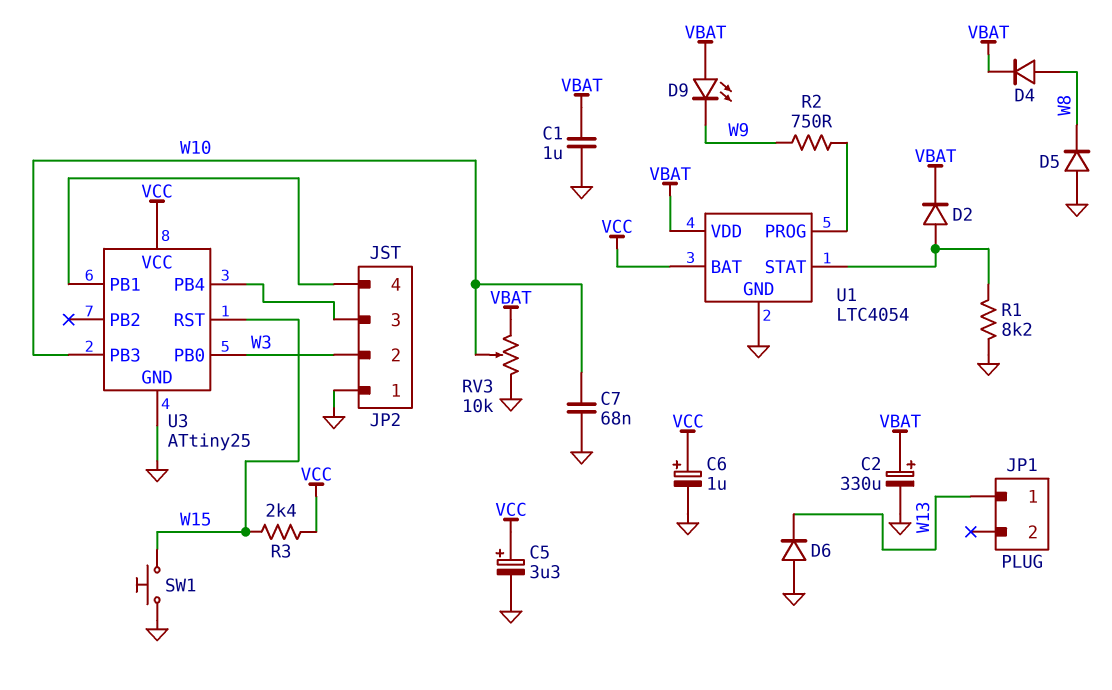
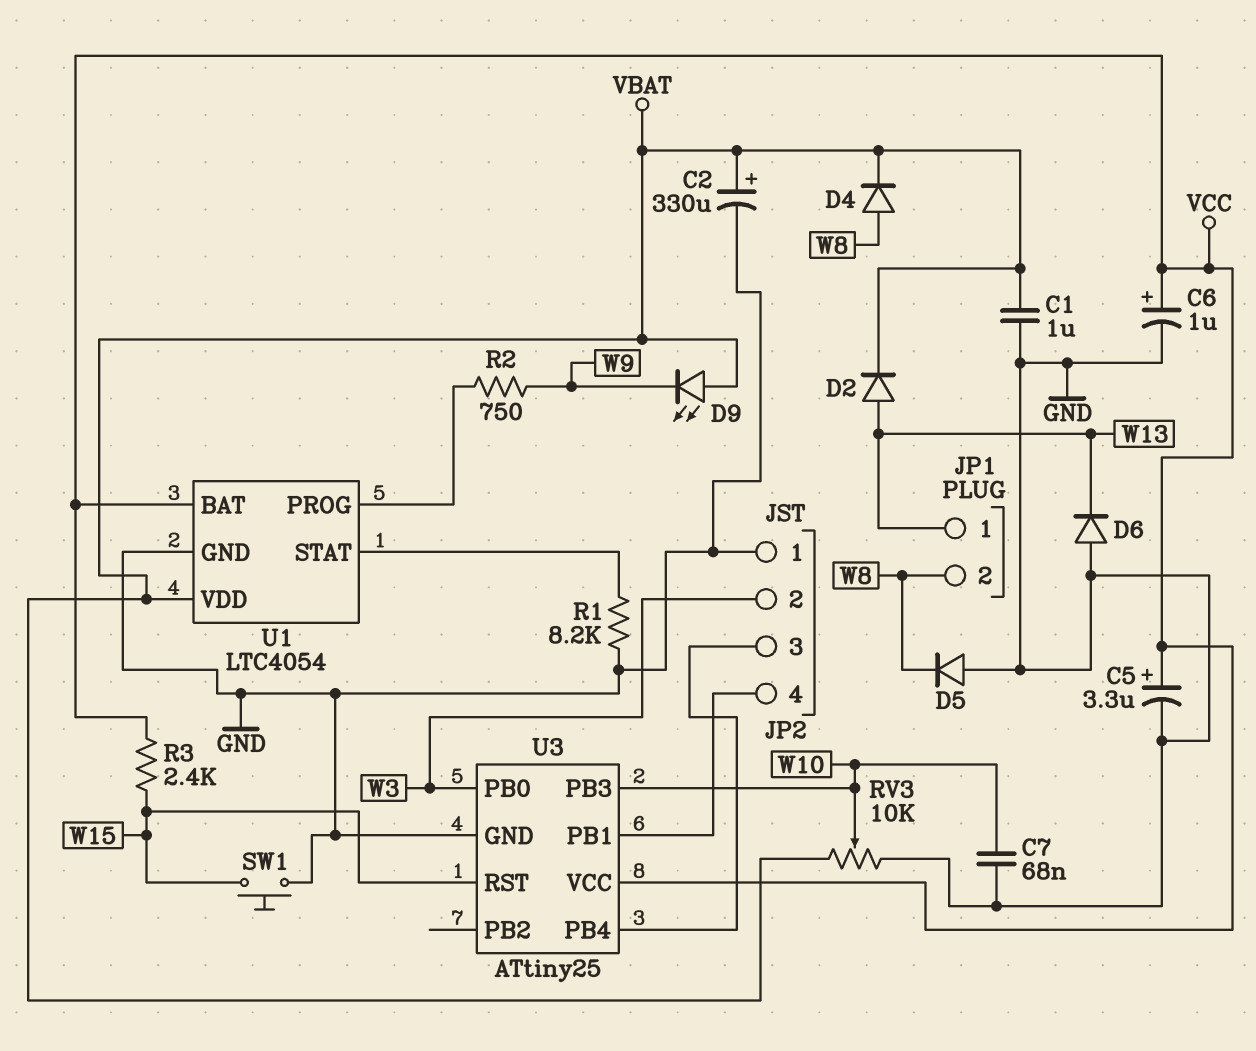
D2: diode (A U1/STAT, K VBAT) -> diode (A W13, K VBAT)
JP1 pin 2: none -> W8

